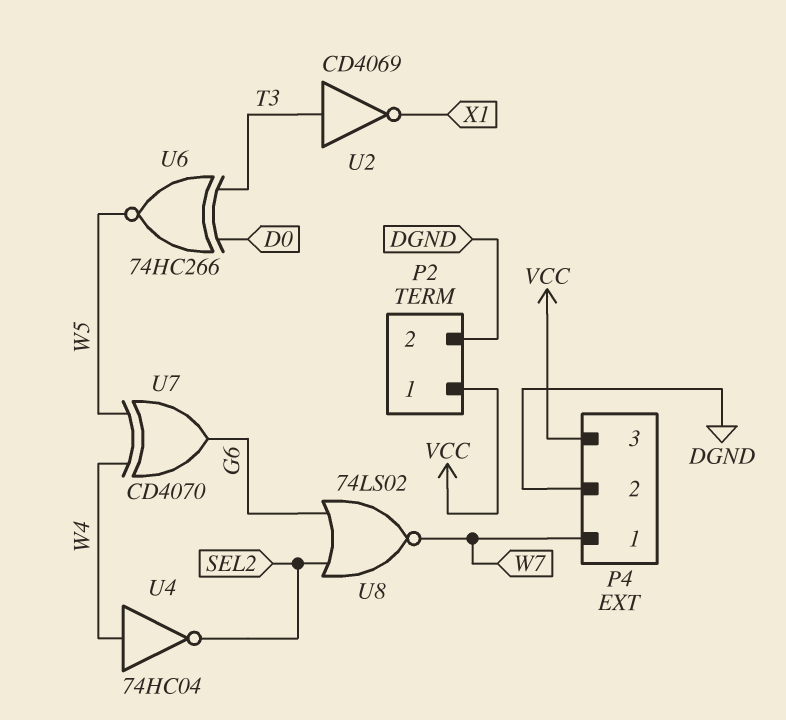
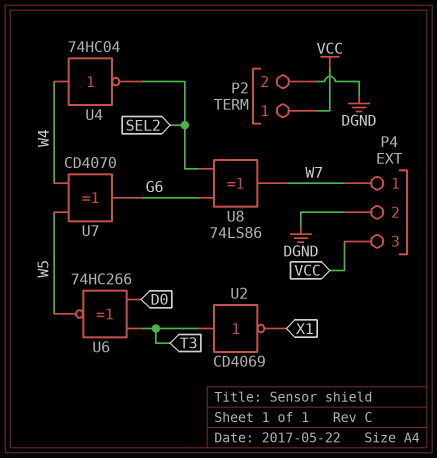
U8: NOR 74LS02 (in G6, in SEL2, out W7) -> XOR 74LS86 (in G6, in SEL2, out W7)

